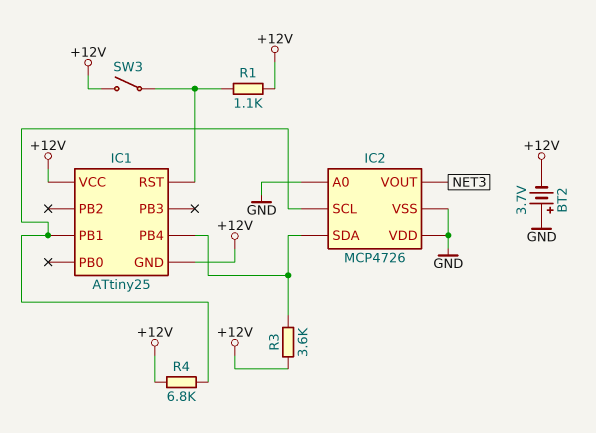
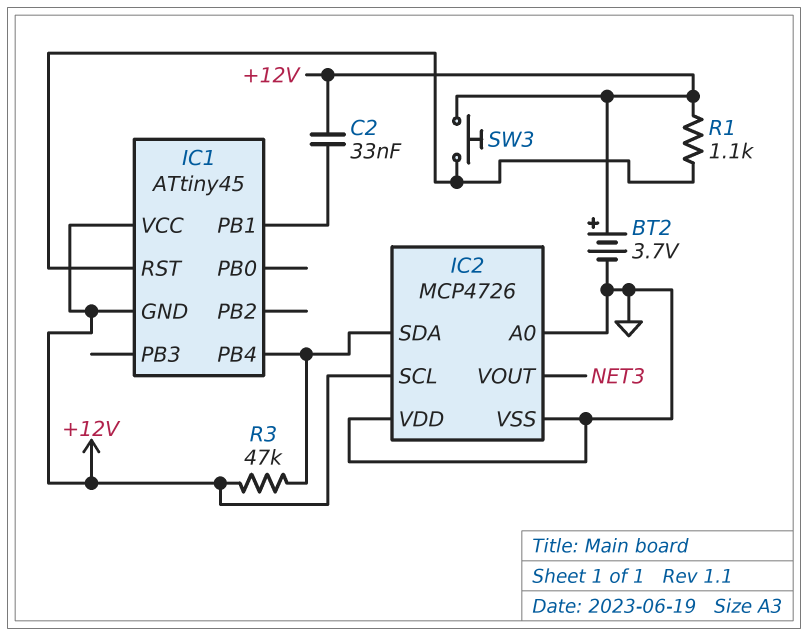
BT2: 3.7V (plus GND, minus +12V) -> 3.7V (plus +12V, minus GND)
C2: none -> 33nF (+12V, IC1/PB1)
IC1: ATtiny25 -> ATtiny45
IC2 pin SCL: IC1/PB1 -> +12V
R3: 3.6k (+12V, IC1/PB4) -> 47k (+12V, IC1/PB4)
R4: 6.8k (+12V, IC1/PB1) -> none
SW3: switch (+12V, IC1/RST) -> button (+12V, IC1/RST)

